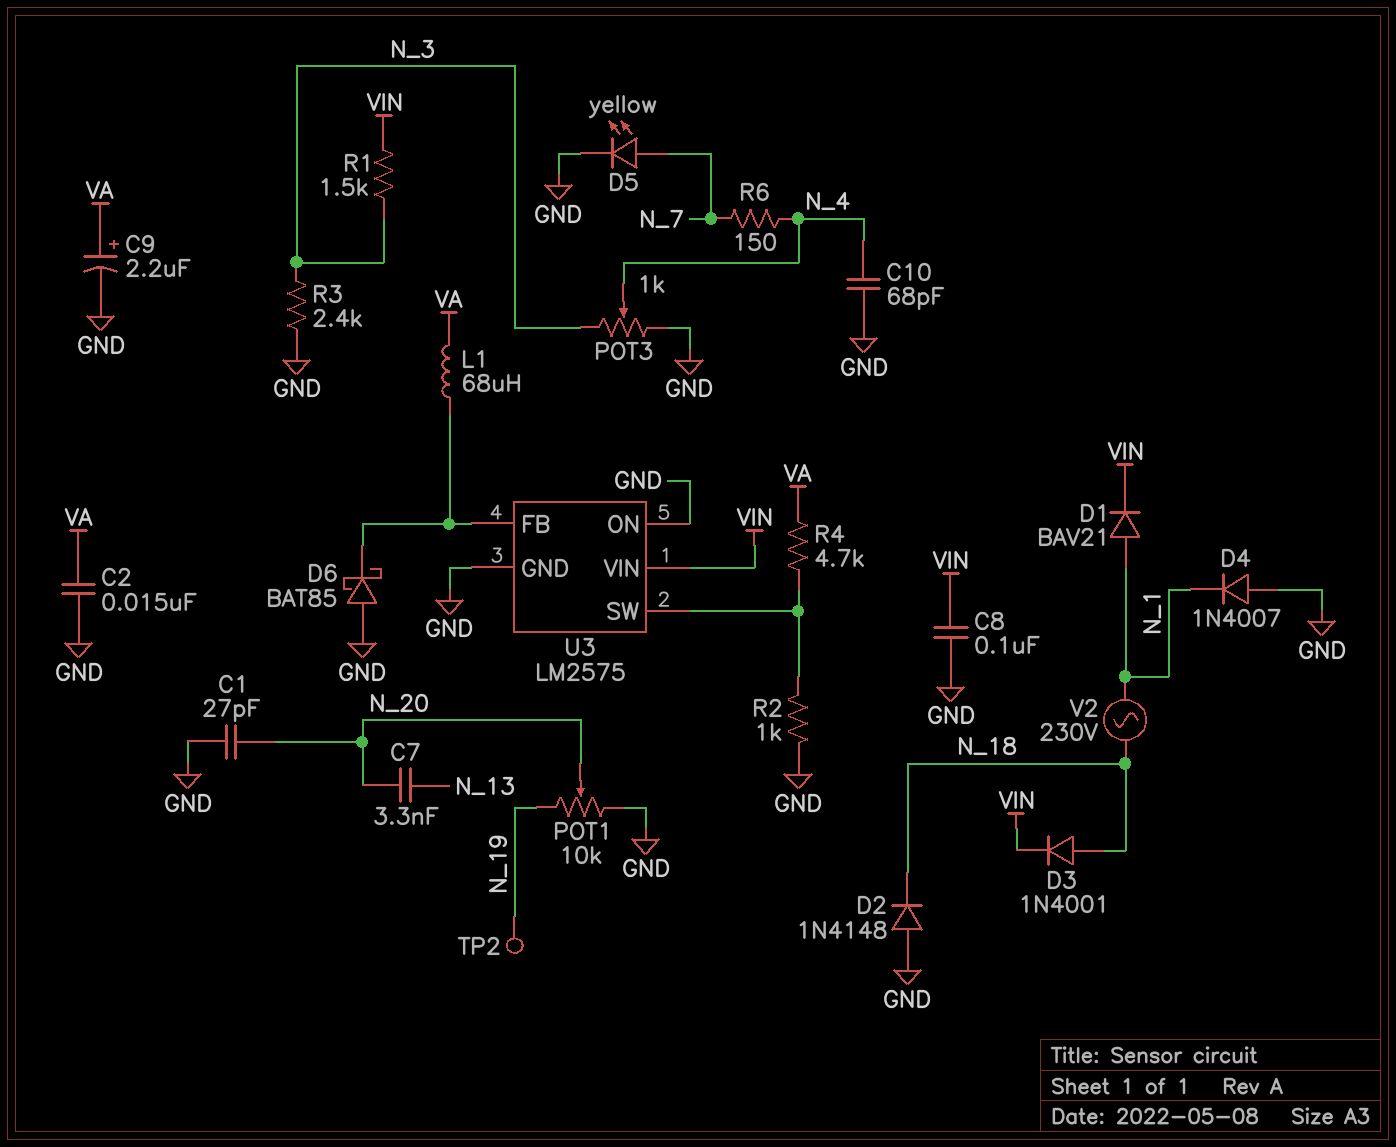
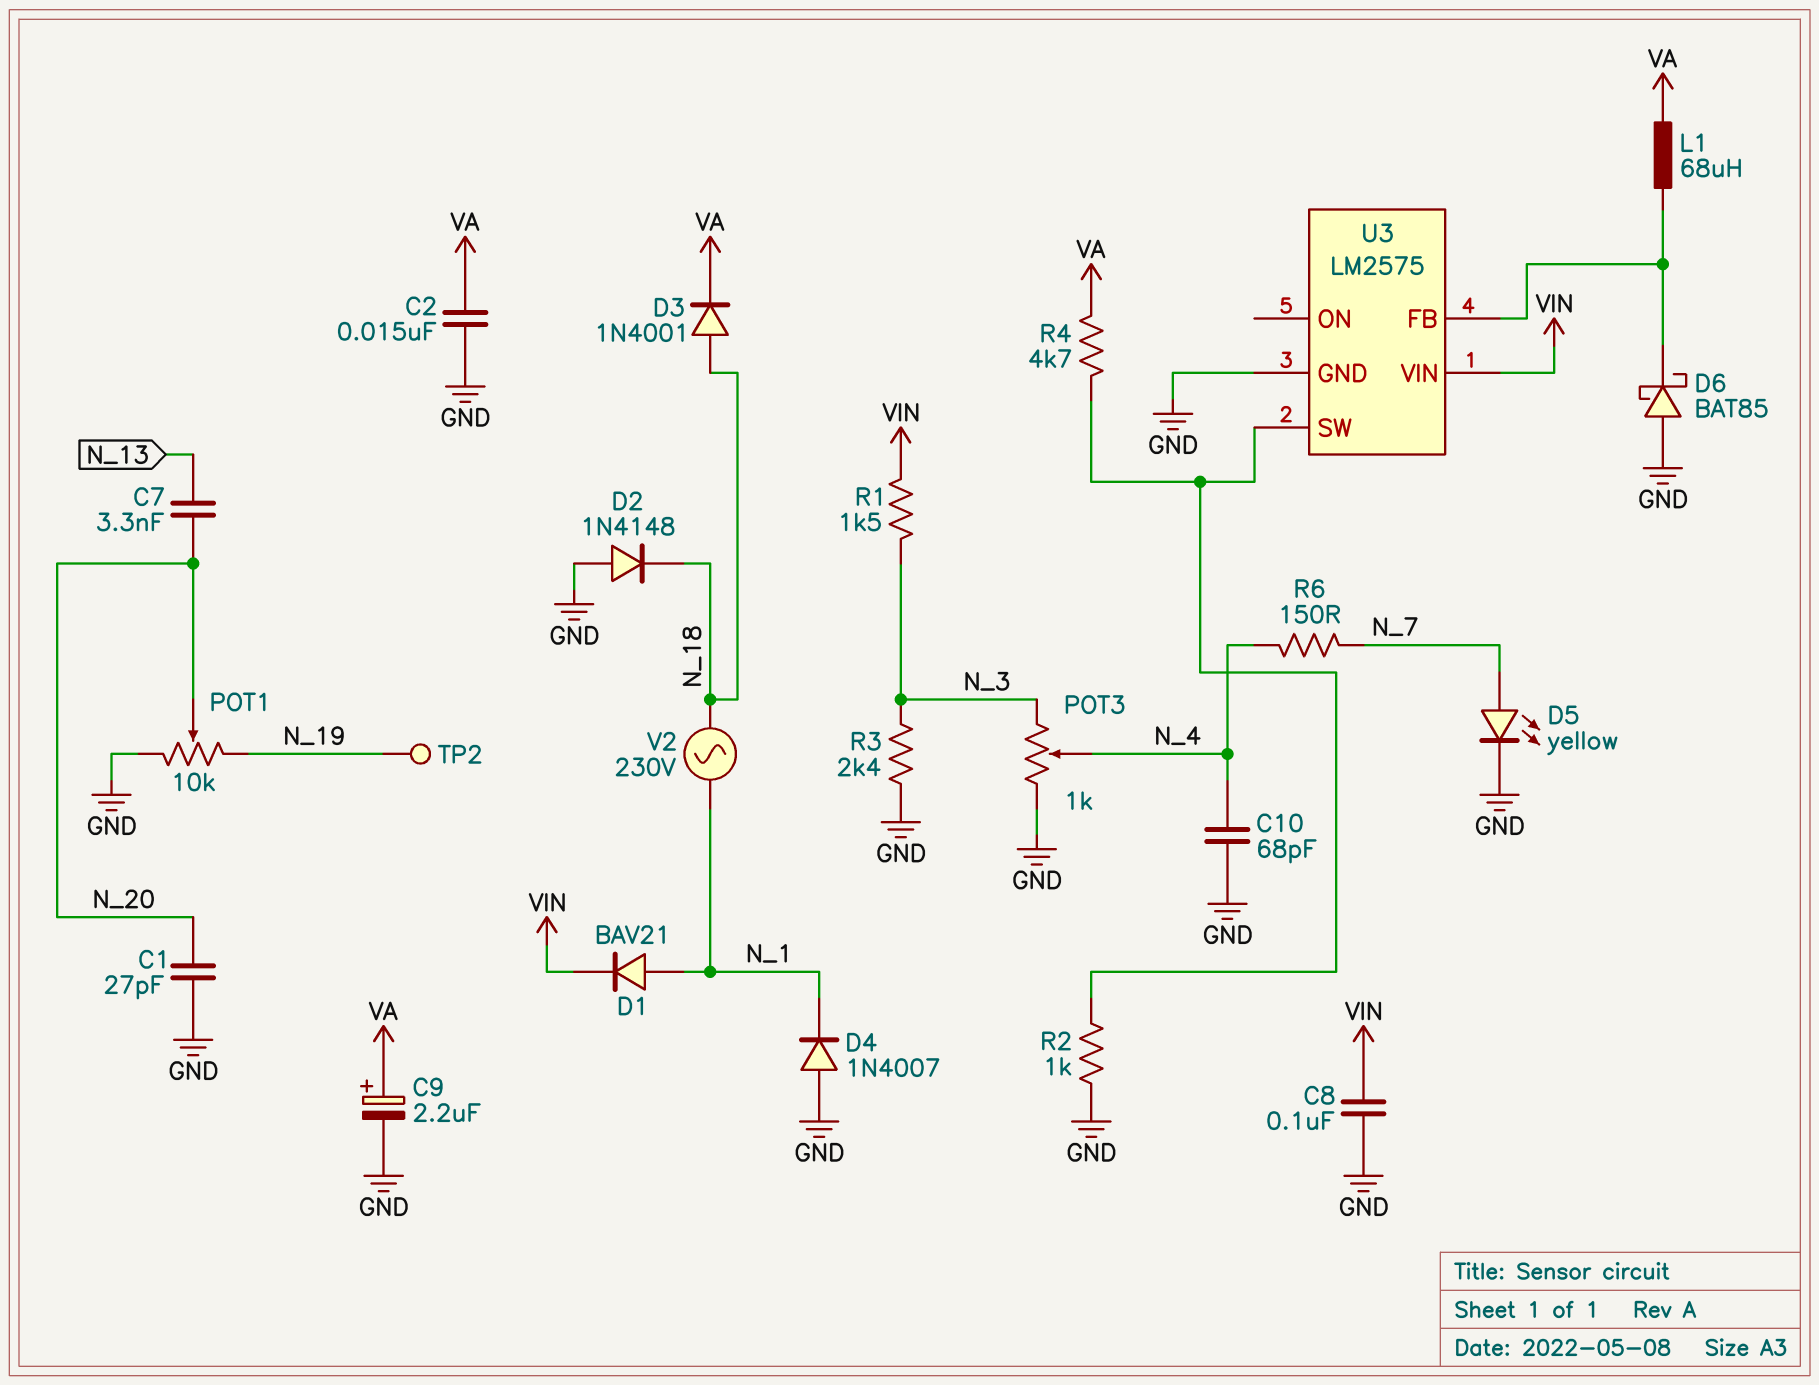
D3: diode 1N4001 (A N_18, K VIN) -> diode 1N4001 (A N_18, K VA)
U3 pin ON: GND -> none

